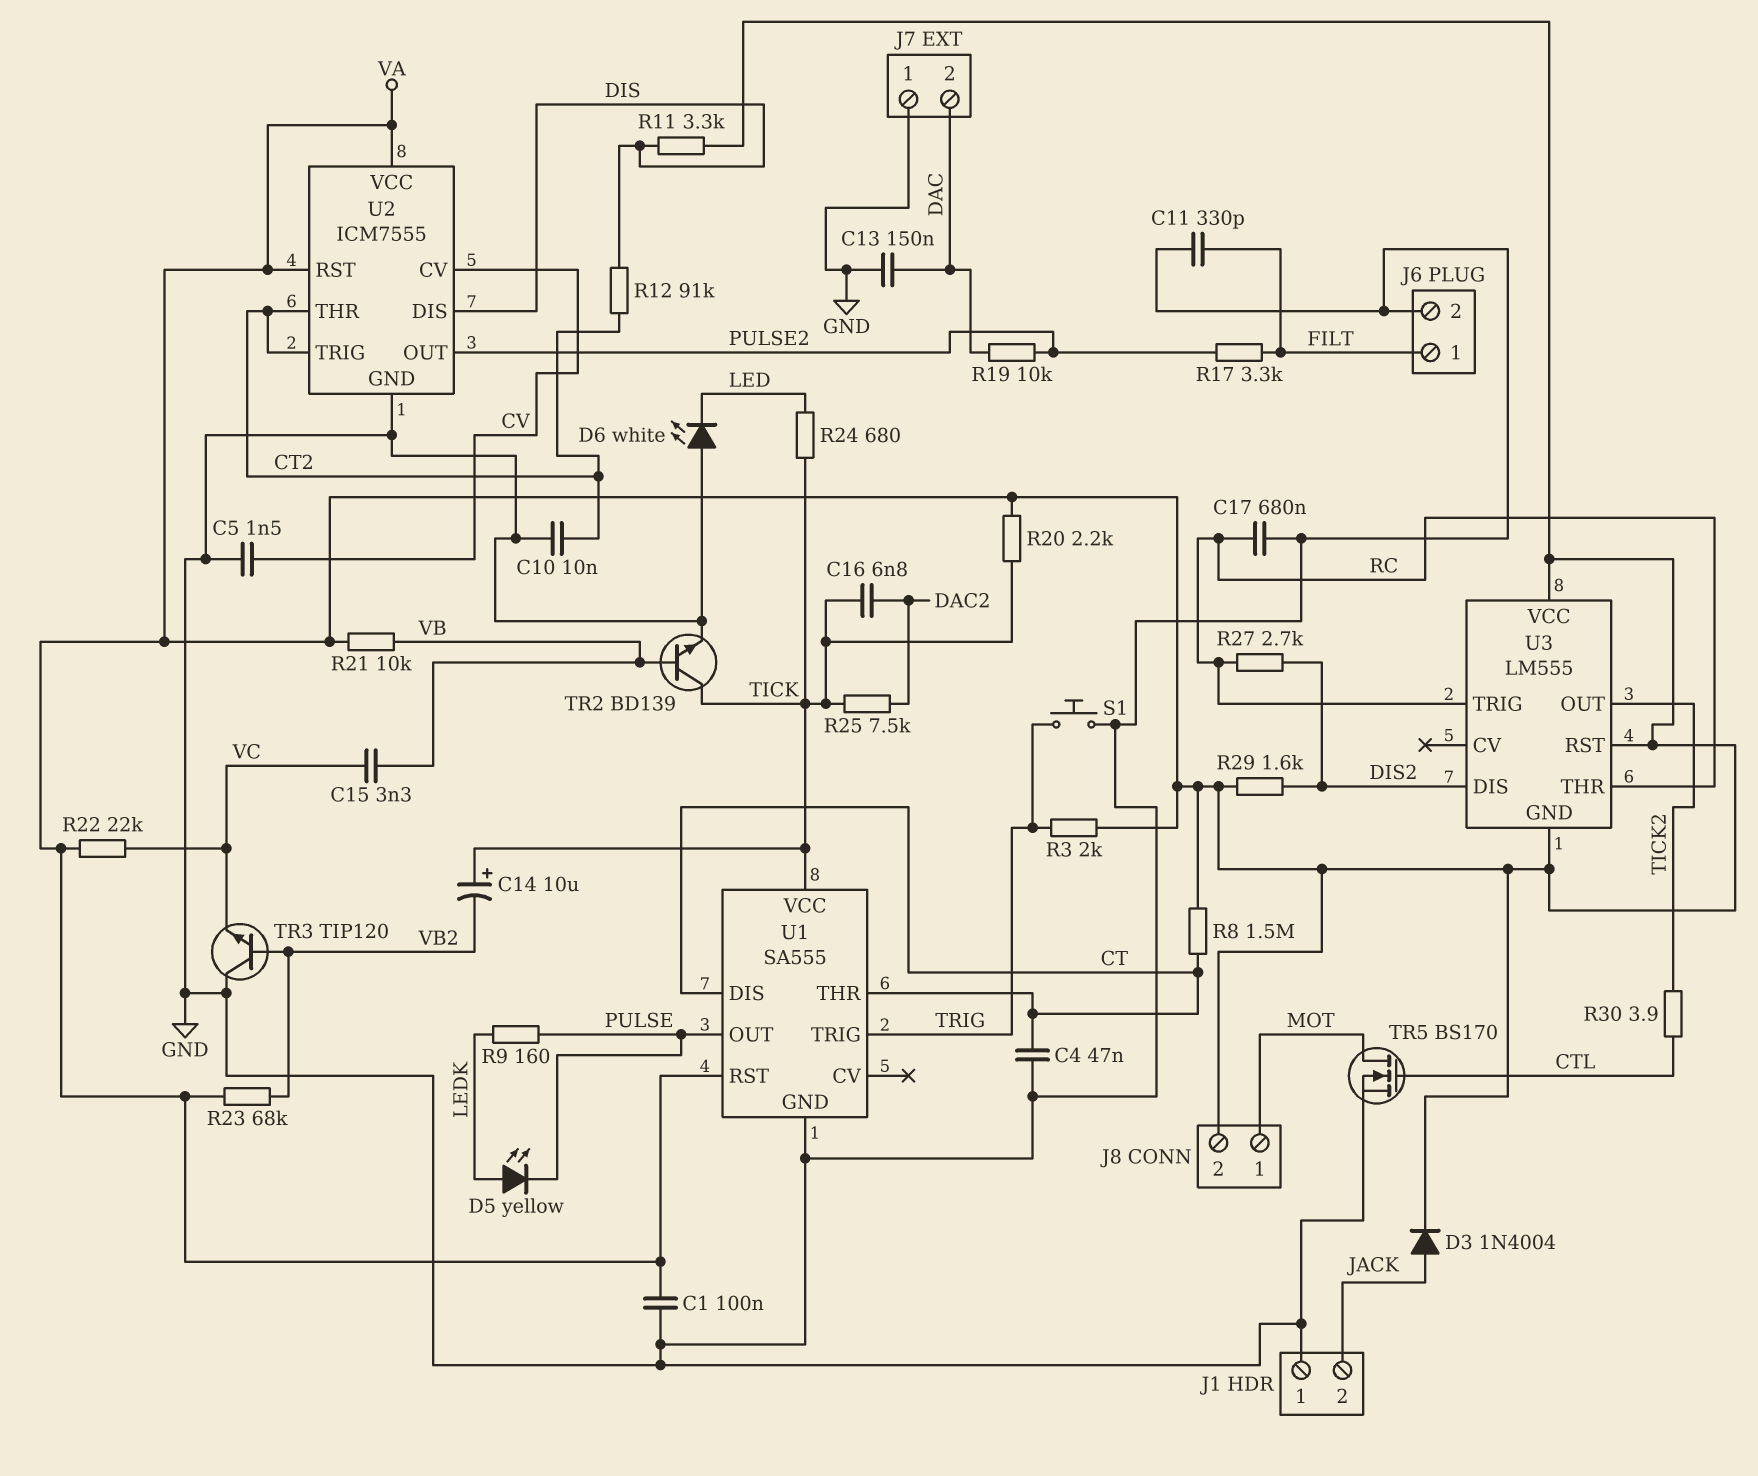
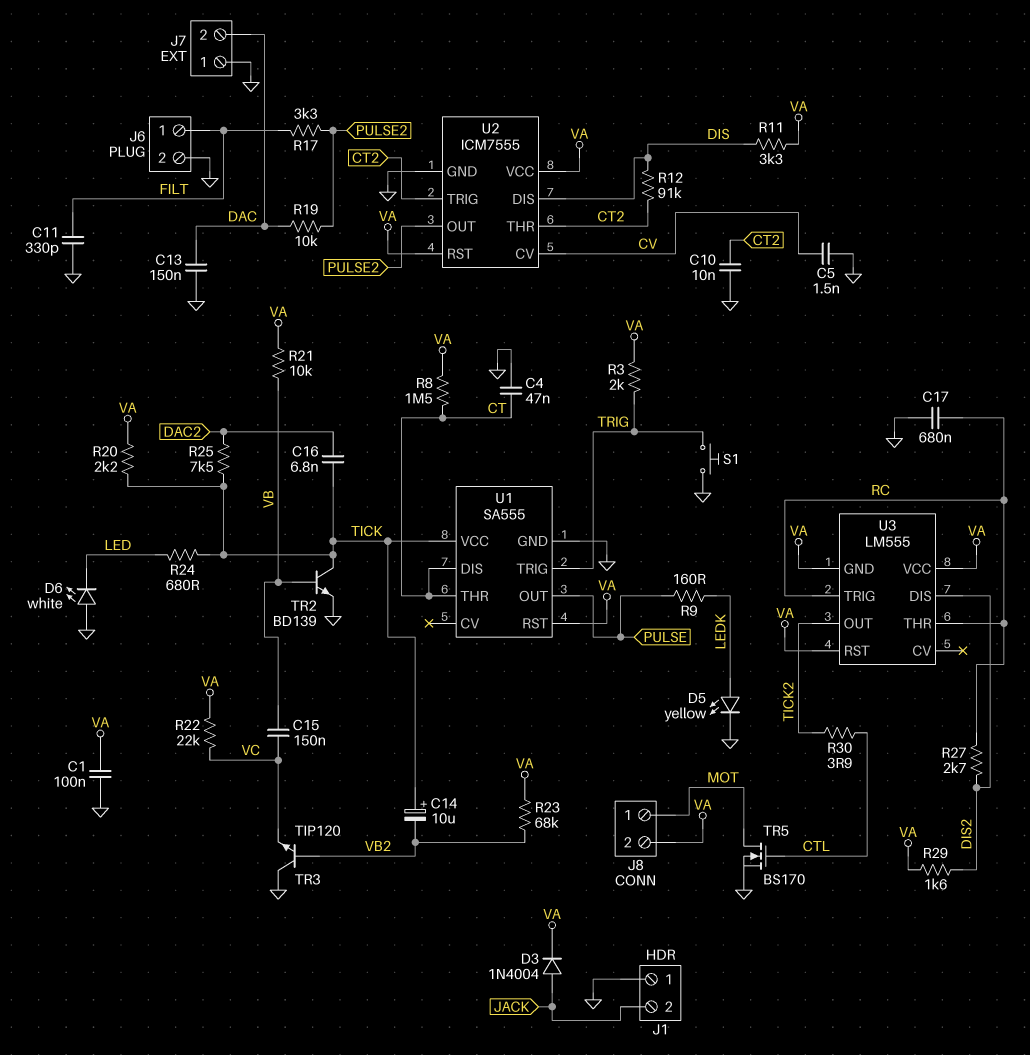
C15: 3.3nF (VB, VC) -> 150nF (VB, VC)
D5: LED yellow (A LEDK, K PULSE) -> LED yellow (A LEDK, K GND)

